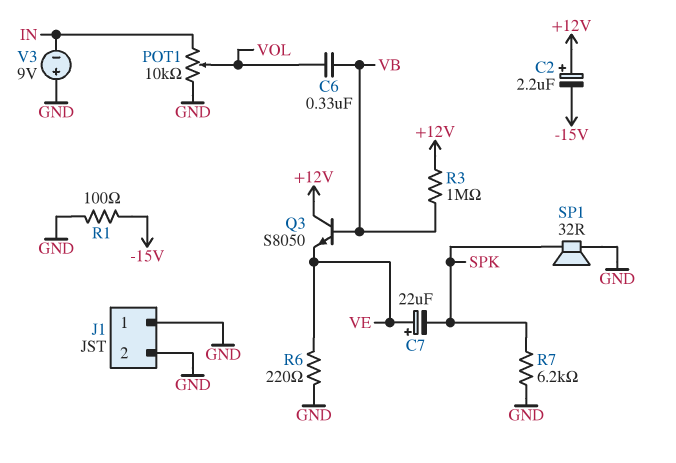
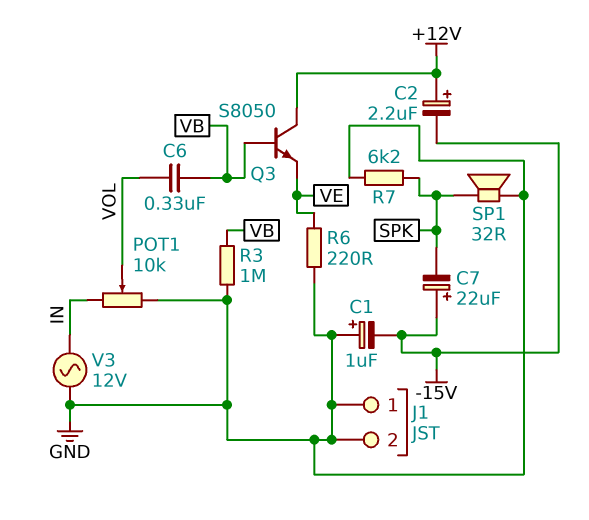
C1: none -> 1uF (plus GND, minus -15V)
C7: 22uF (plus VE, minus SPK) -> 22uF (plus -15V, minus SPK)
R1: 100 (-15V, GND) -> none
R3: 1M (+12V, VB) -> 1M (GND, VB)
V3: 9V (plus GND, minus IN) -> AC 12V (GND, IN)

